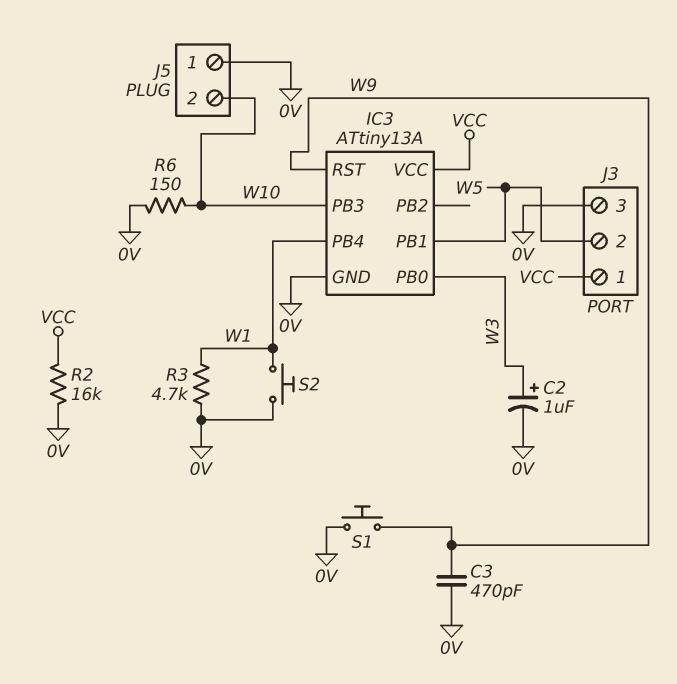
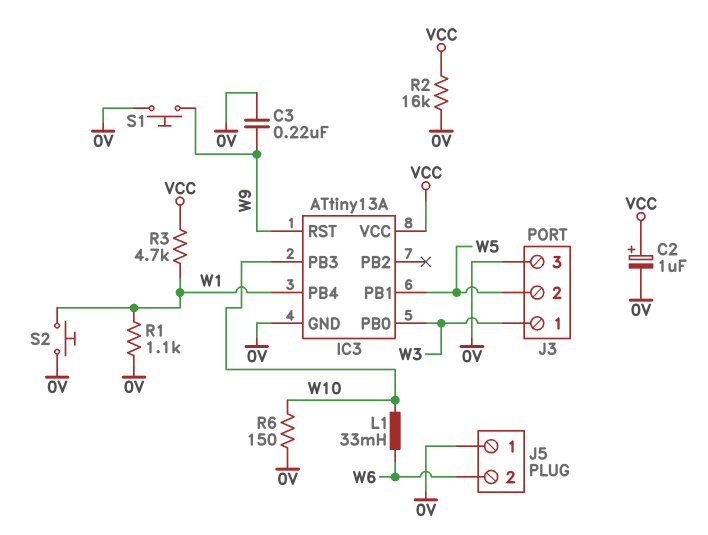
C2: 1uF (plus W3, minus 0V) -> 1uF (plus VCC, minus 0V)
C3: 470pF (0V, W9) -> 220nF (0V, W9)
J3 pin 1: VCC -> W3
J5 pin 2: W10 -> W6
L1: none -> 33mH (W6, W10)
R1: none -> 1.1k (0V, W1)
R3: 4.7k (0V, W1) -> 4.7k (VCC, W1)

